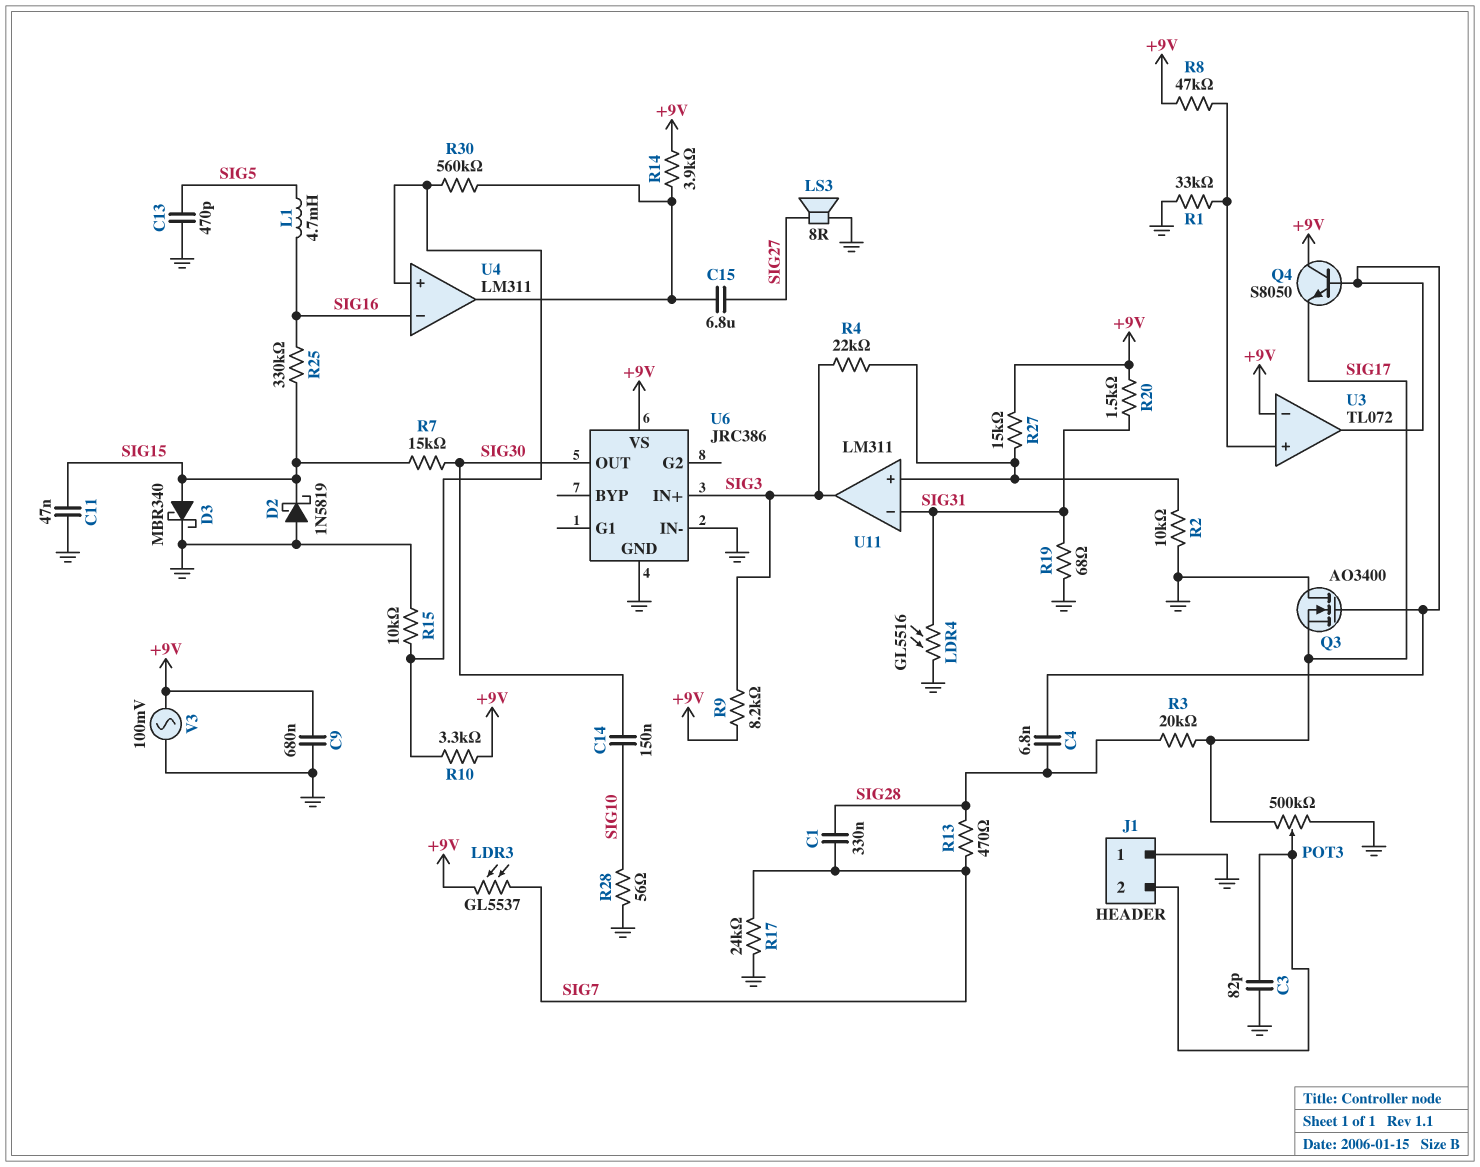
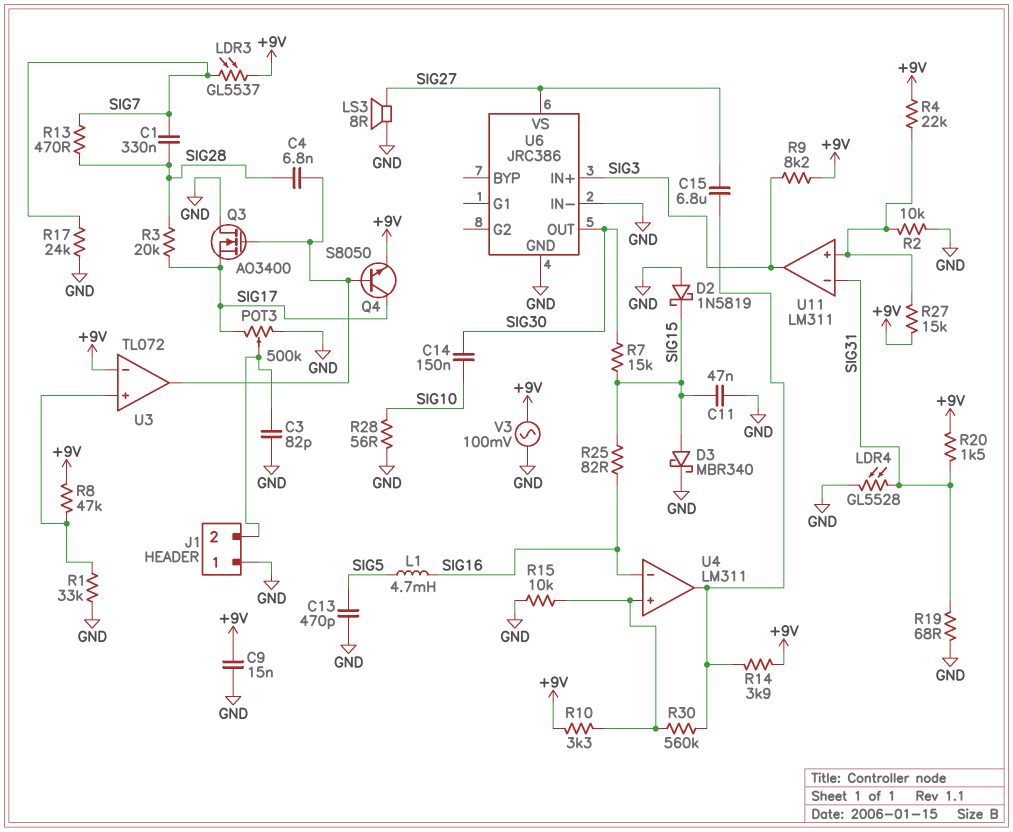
C9: 680nF (+9V, GND) -> 15nF (+9V, GND)
LDR4: GL5516 (GND, SIG31) -> GL5528 (GND, SIG31)
Q4: NPN S8050 (B U3/out, C +9V, E SIG17) -> NPN S8050 (B U3/out, C SIG17, E +9V)
R4: 22k (SIG3, U11/in+) -> 22k (+9V, U11/in+)
R25: 330k (SIG15, SIG16) -> 82 (SIG15, SIG16)
U6 pin VS: +9V -> SIG27

